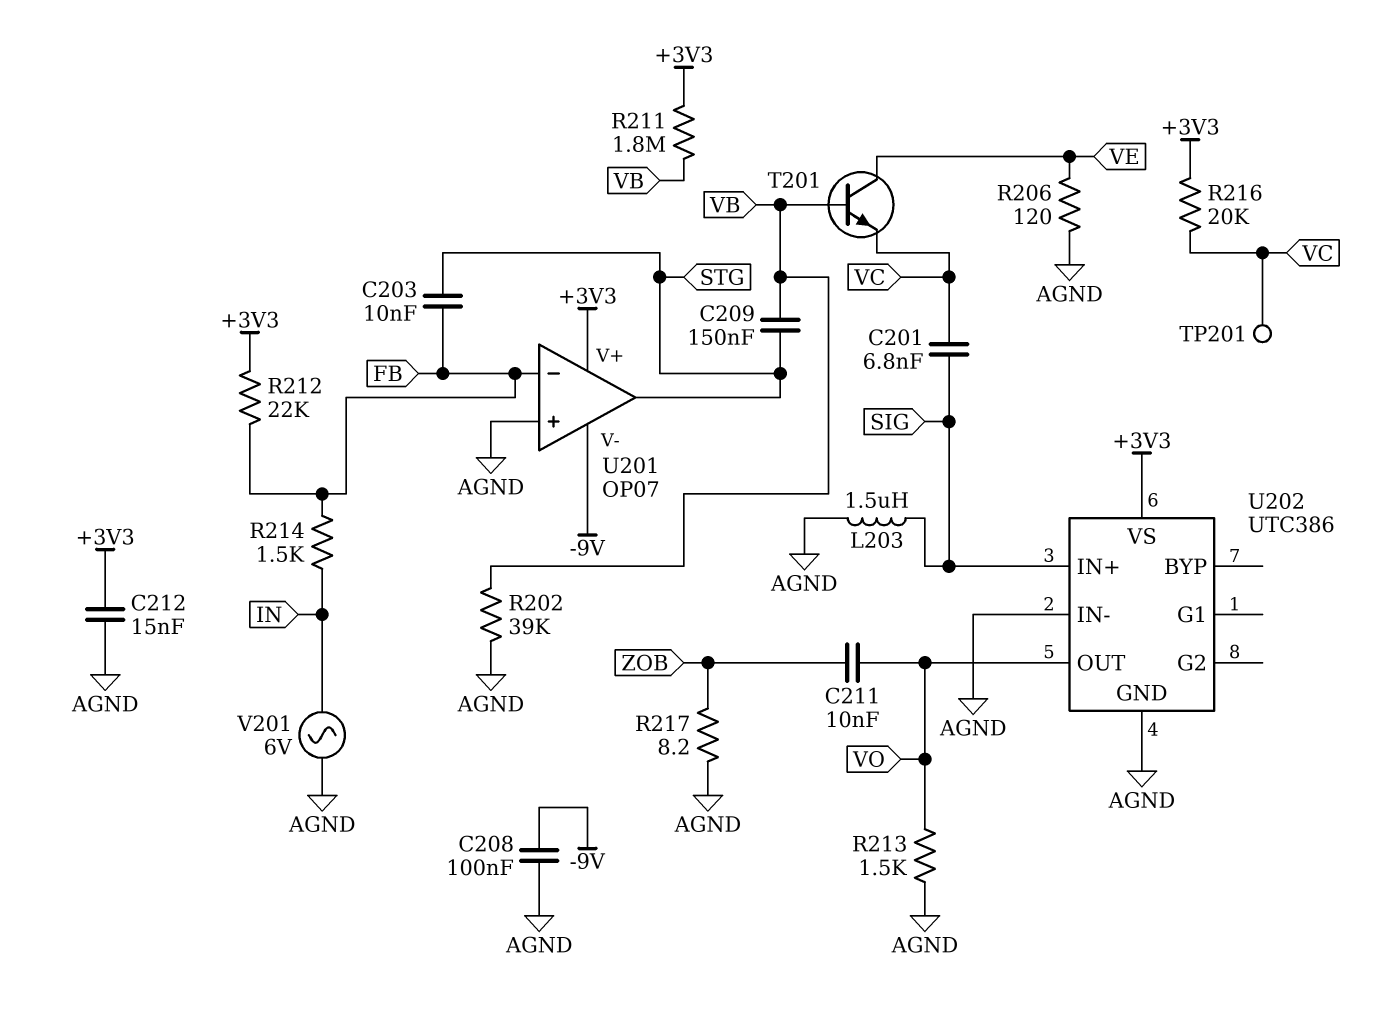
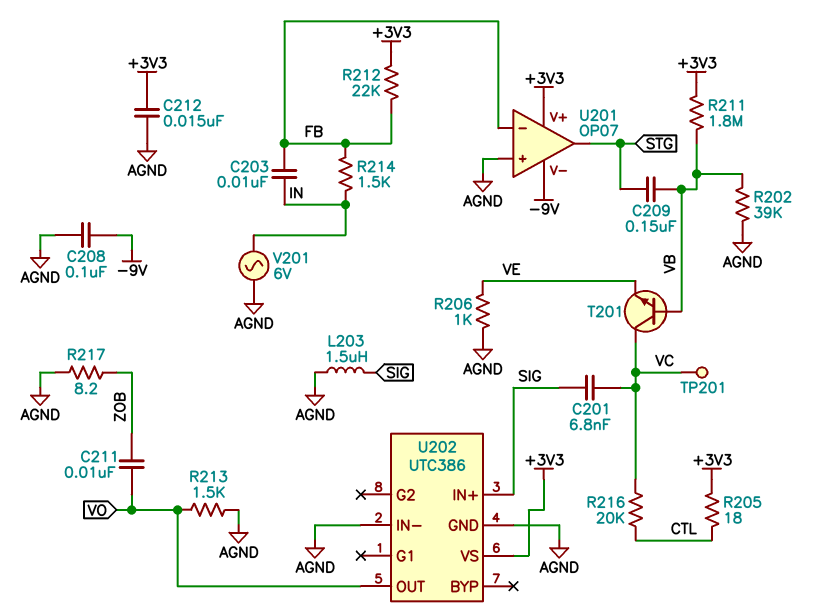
C203: 10nF (FB, STG) -> 10nF (FB, IN)
R205: none -> 18 (+3V3, CTL)
R206: 120 (AGND, VE) -> 1k (AGND, VE)
R216: 20k (+3V3, VC) -> 20k (CTL, VC)
T201: NPN (B VB, C VE, E VC) -> NPN (B VB, C VC, E VE)

